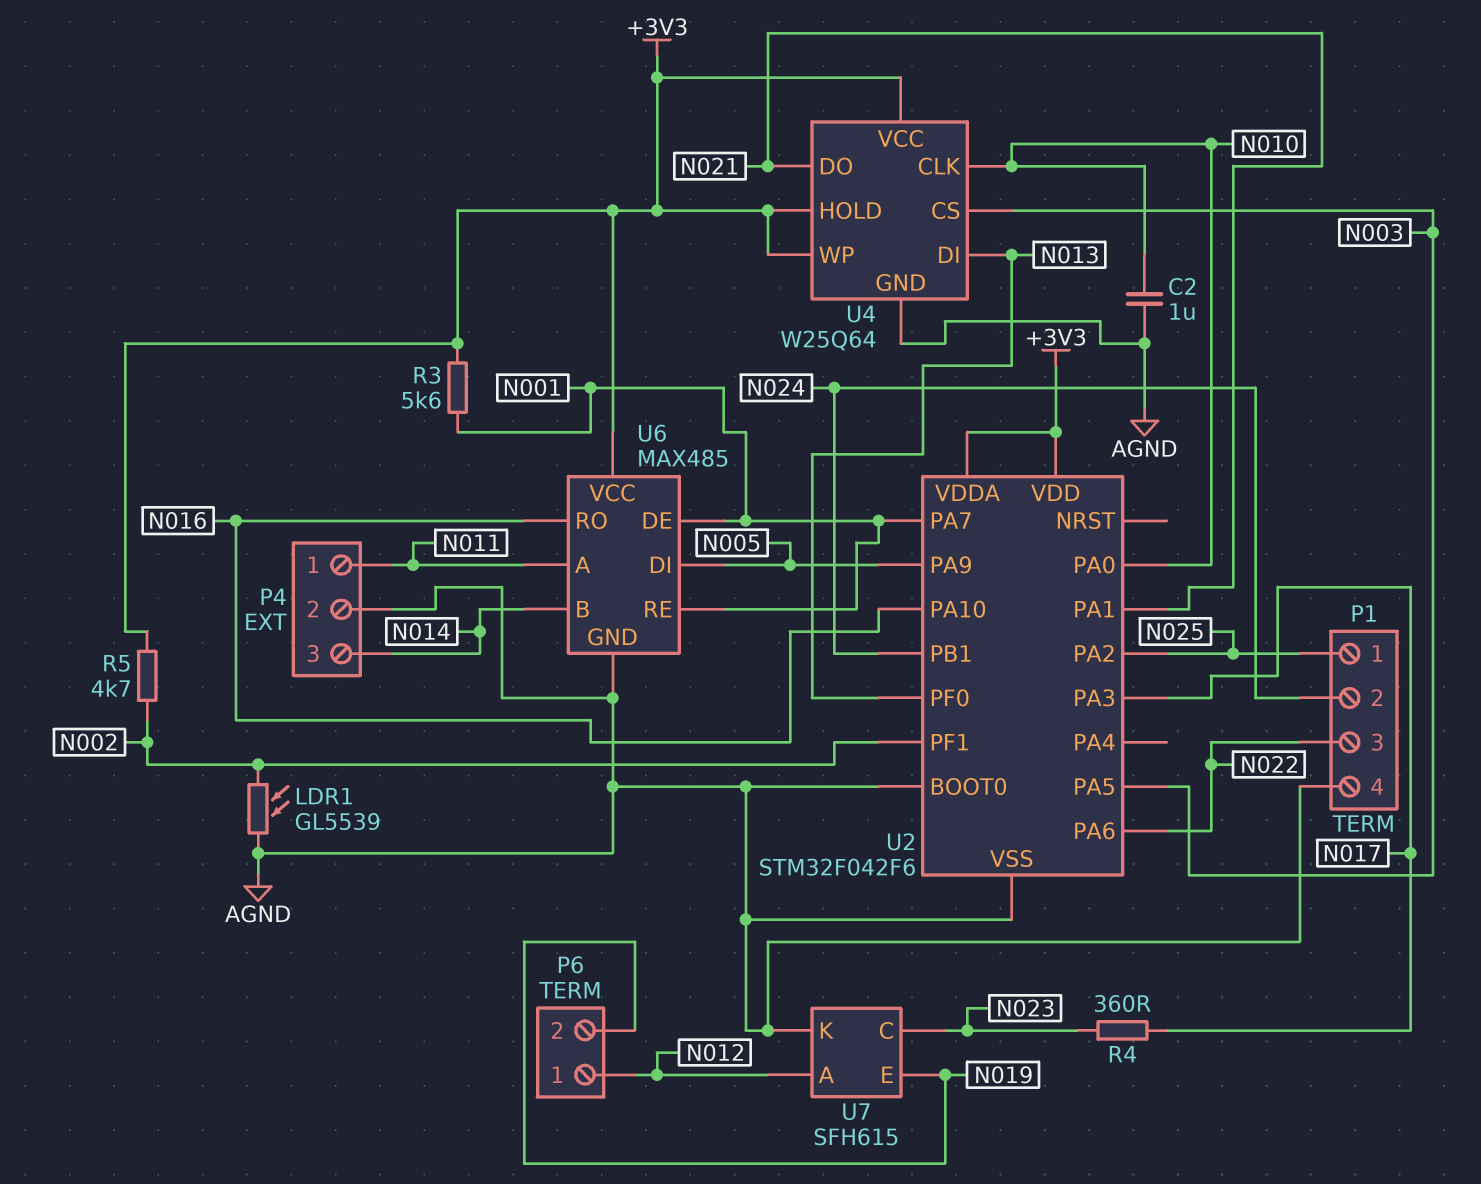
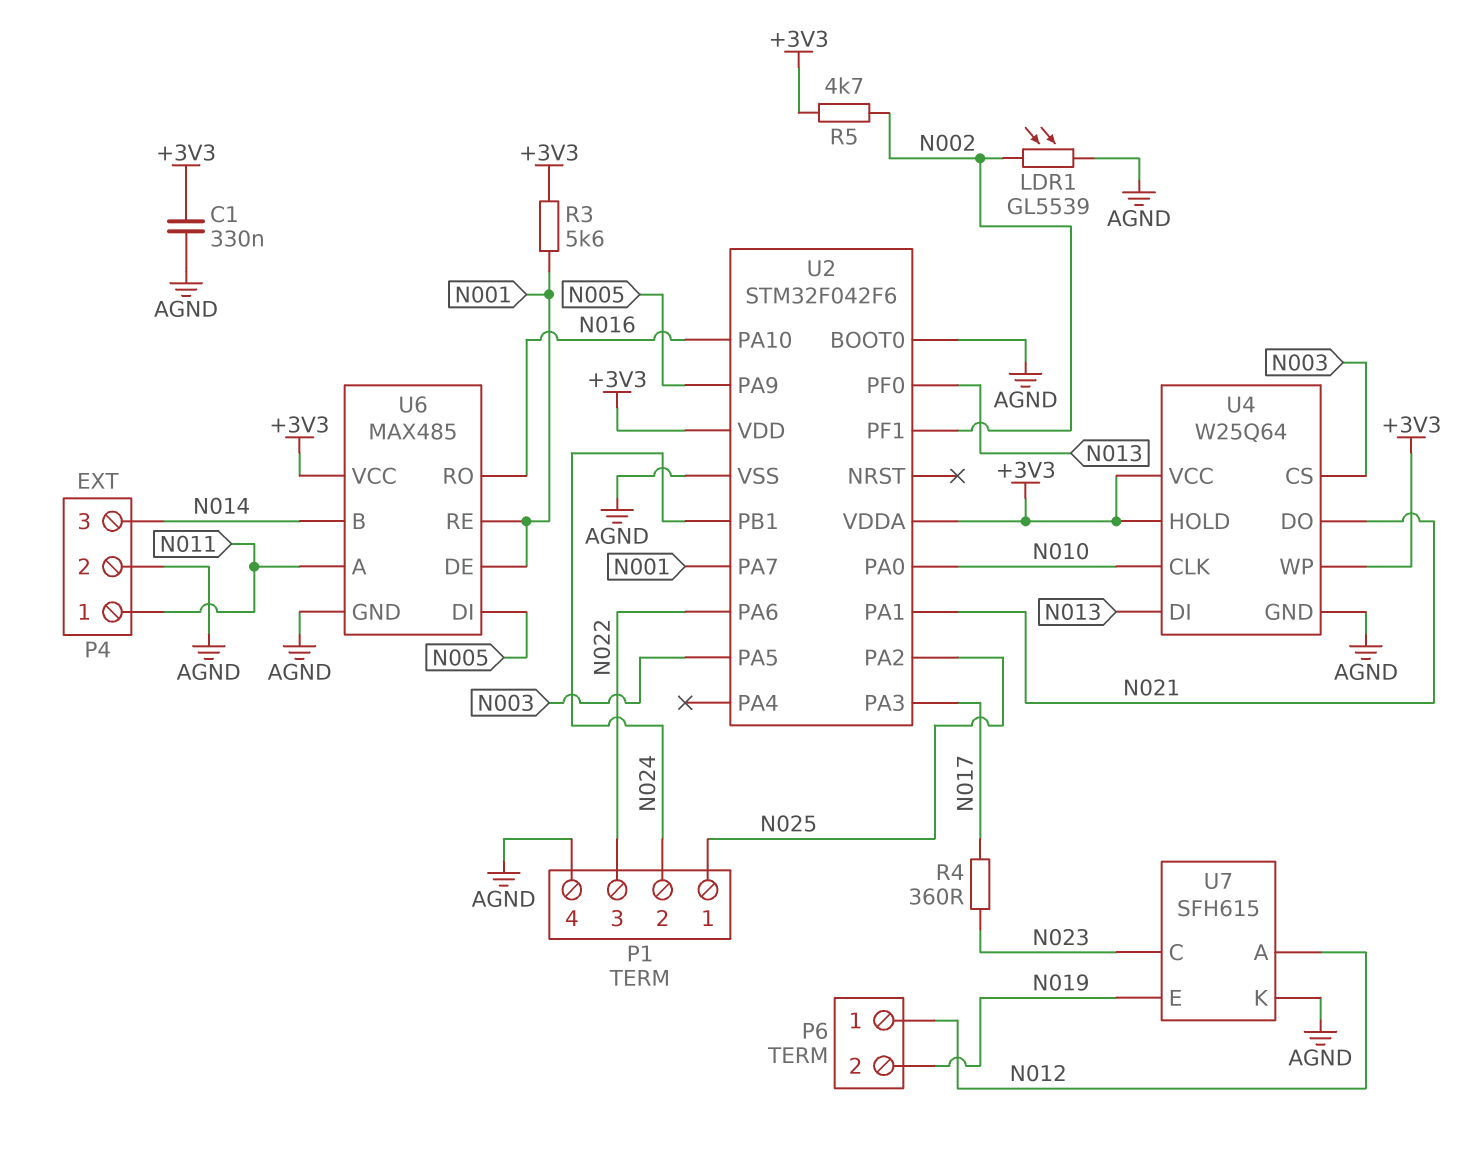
C1: none -> 330nF (+3V3, AGND)
C2: 1uF (AGND, N010) -> none

